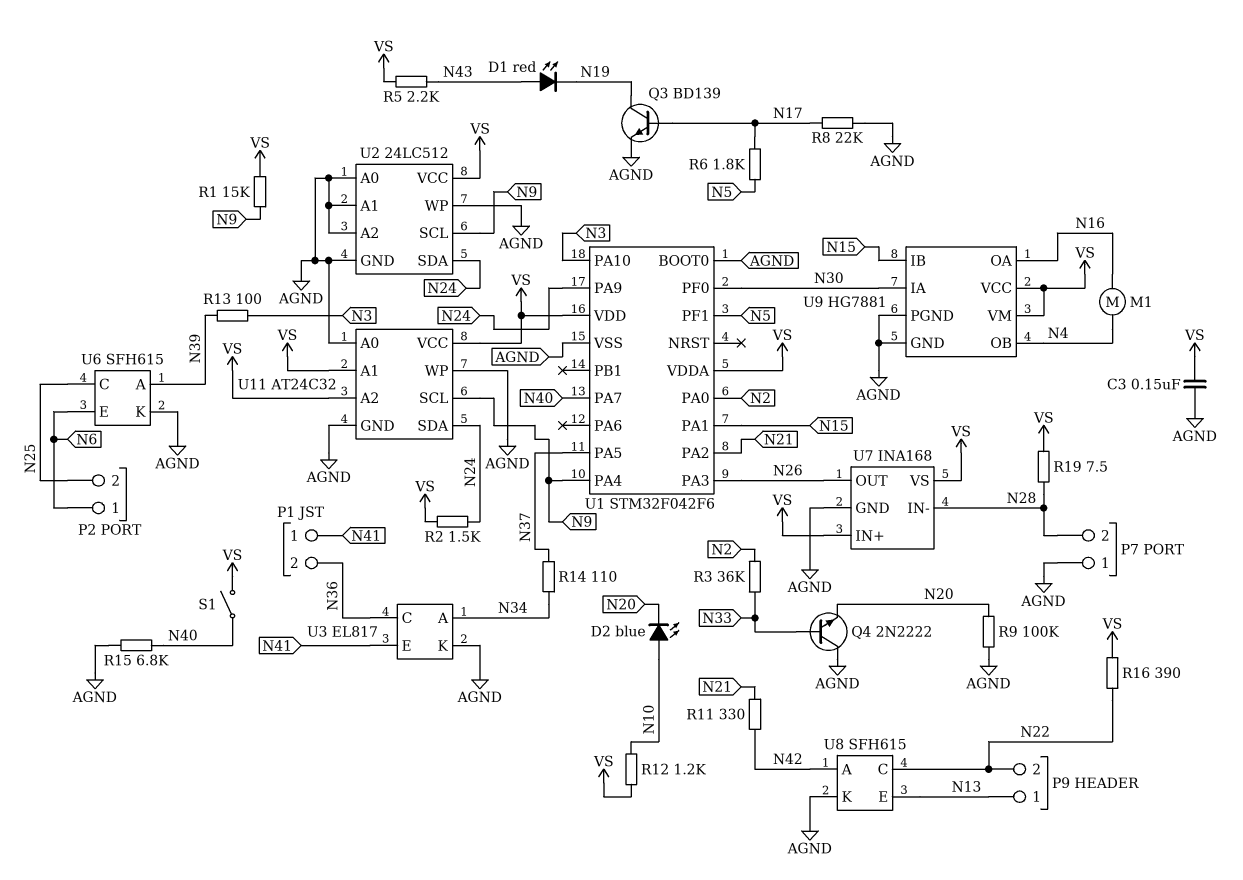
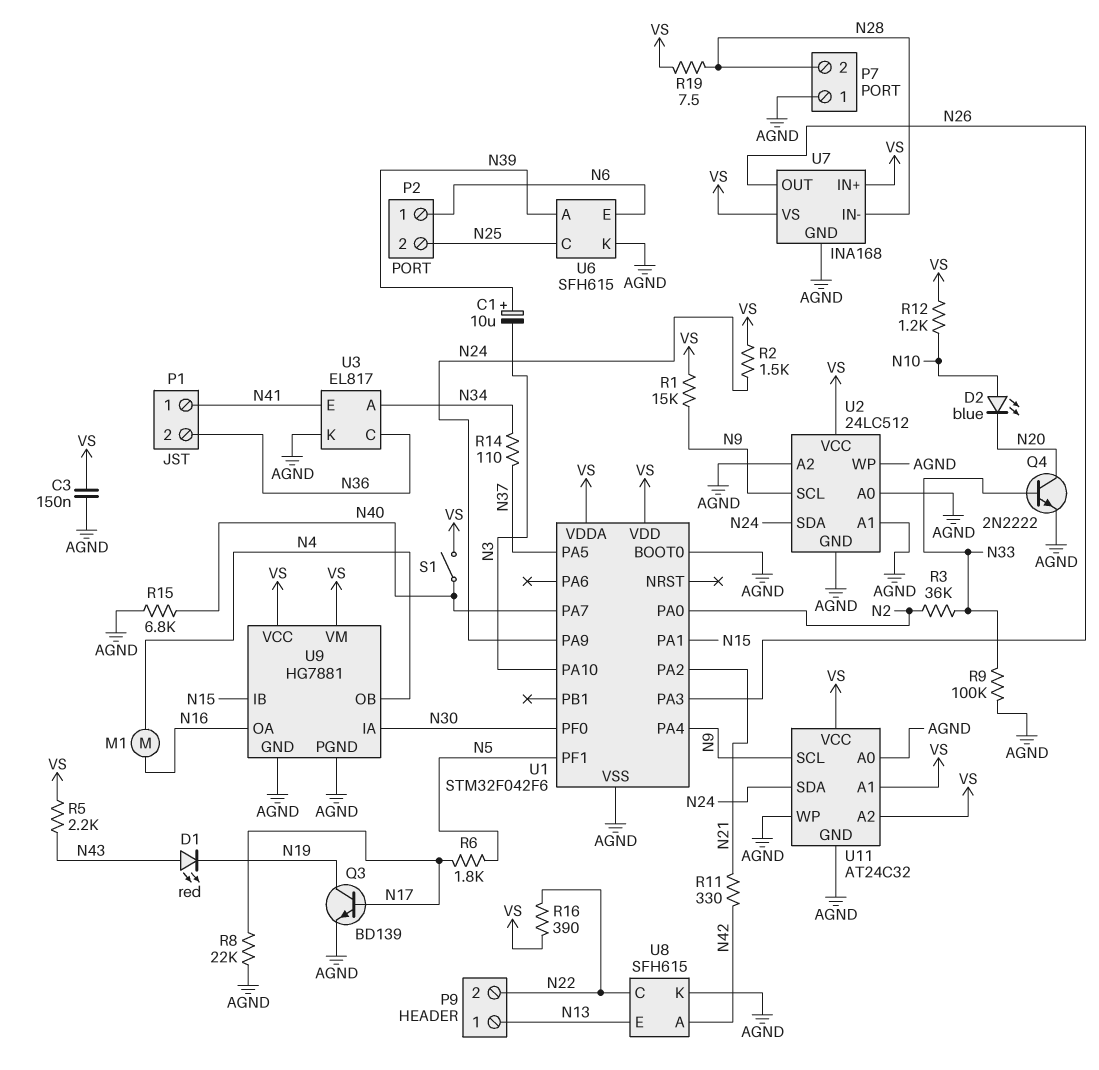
C1: none -> 10uF (plus N39, minus N3)
Q4: NPN 2N2222 (B N33, C AGND, E N20) -> NPN 2N2222 (B N33, C N20, E AGND)
R9: 100k (AGND, N20) -> 100k (AGND, N33)
R13: 100 (N3, N39) -> none

